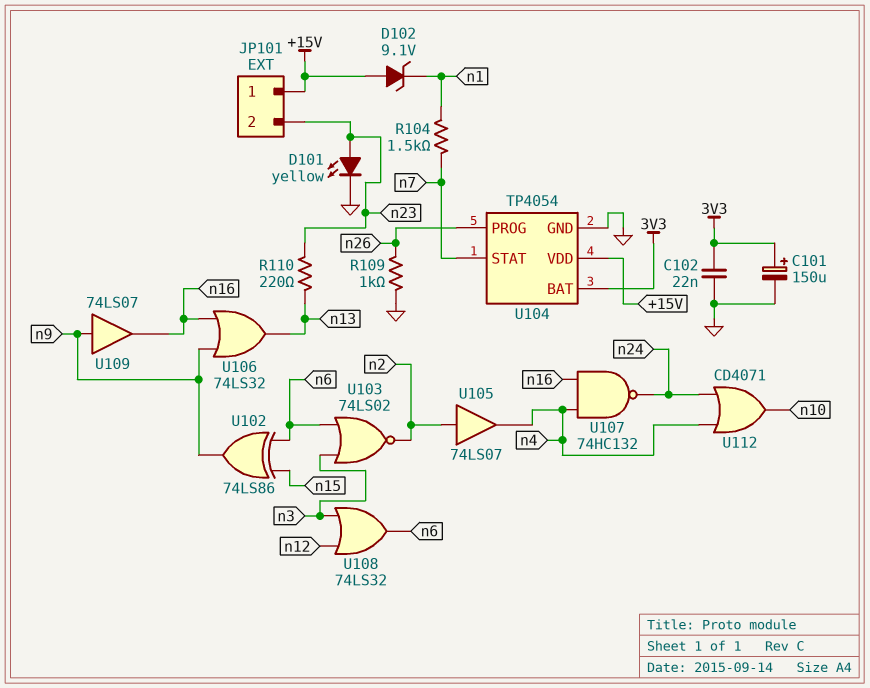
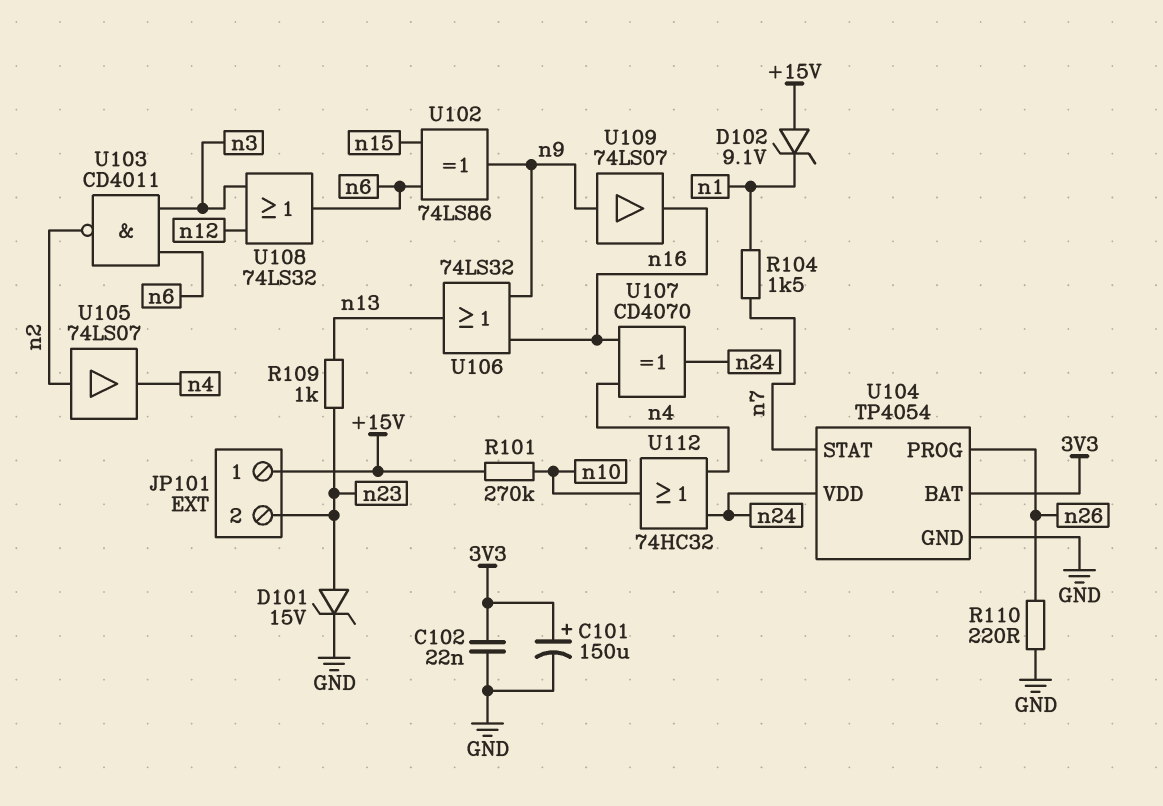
D101: LED yellow (A n23, K GND) -> zener 15V (A n23, K GND)
R101: none -> 270k (+15V, n10)
R109: 1k (GND, n26) -> 1k (n13, n23)
R110: 220 (n13, n23) -> 220 (GND, n26)
U103: NOR 74LS02 (in n3, in n6, out n2) -> NAND CD4011 (in n3, in n6, out n2)
U104 pin VDD: +15V -> n24
U107: NAND 74HC132 (in n4, in n16, out n24) -> XOR CD4070 (in n4, in n16, out n24)
U112: OR CD4071 (in n4, in n24, out n10) -> OR 74HC32 (in n4, in n24, out n10)

